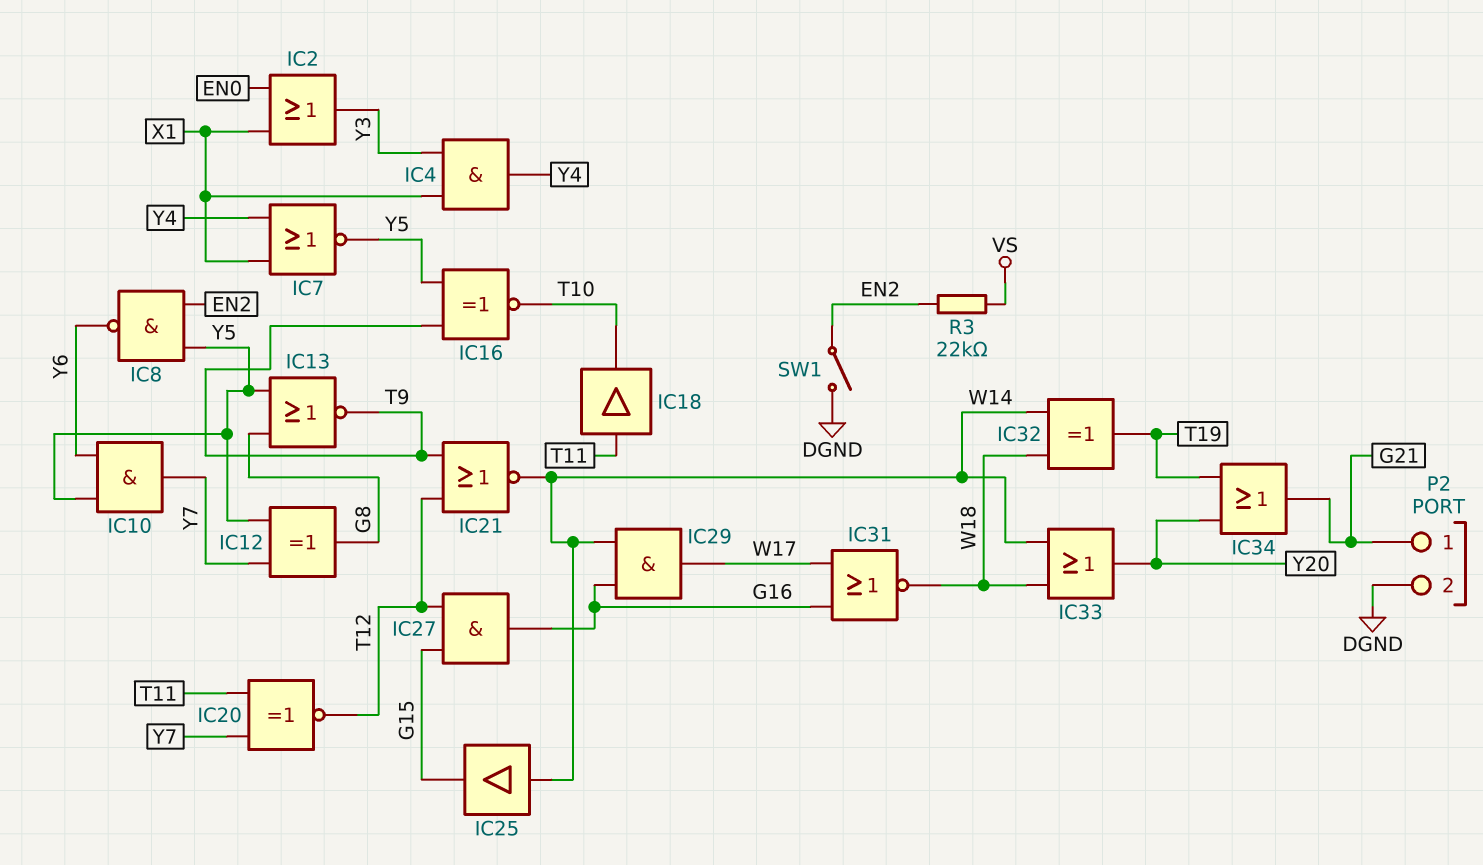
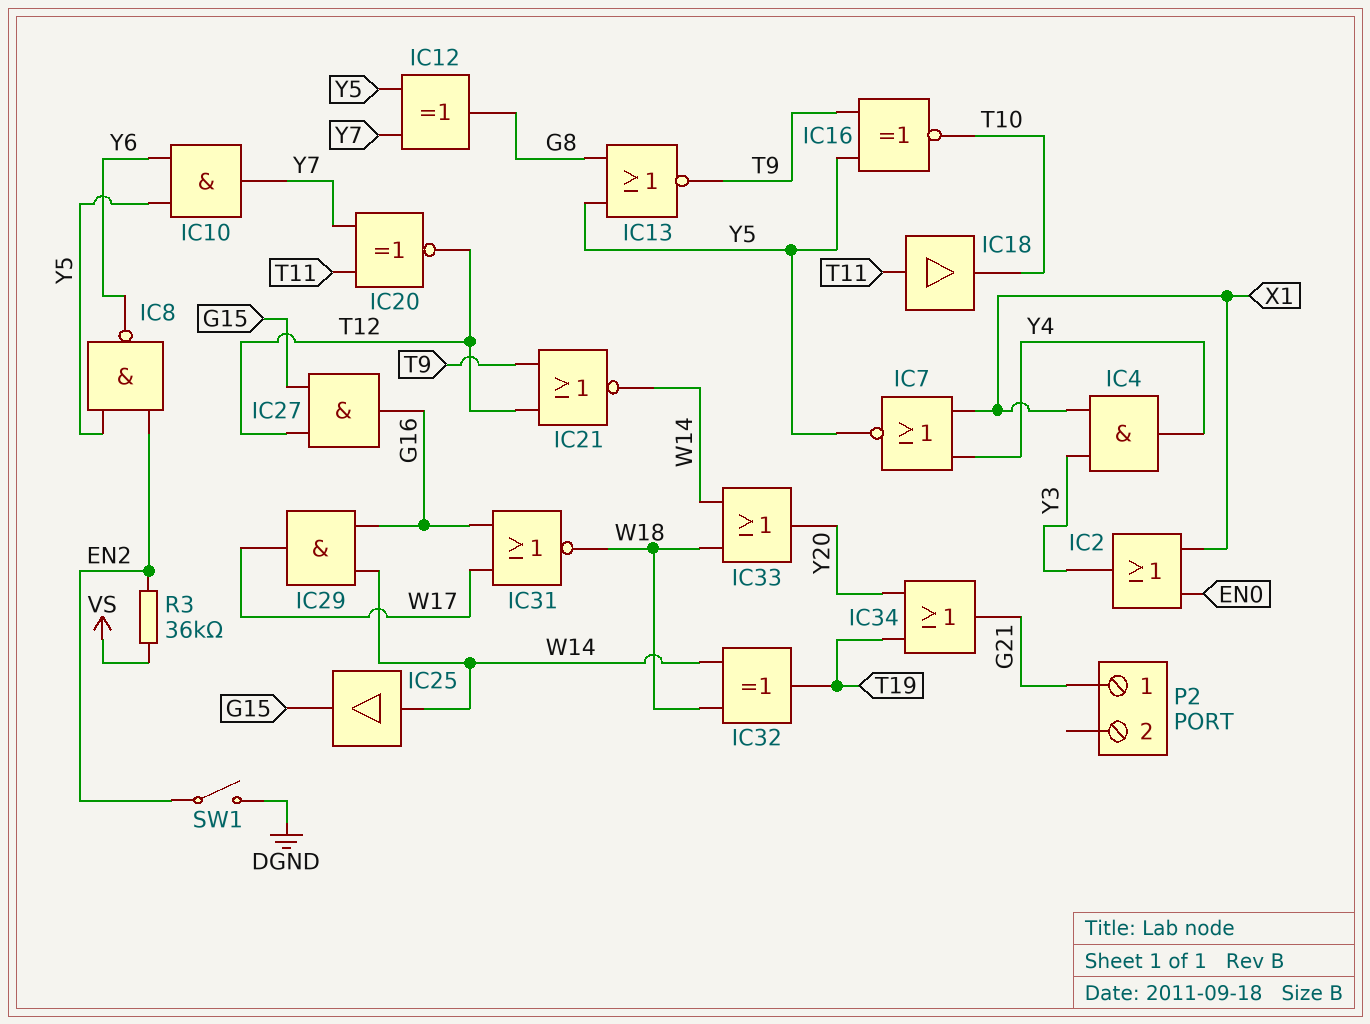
P2 pin 2: DGND -> none
R3: 22k (EN2, VS) -> 36k (EN2, VS)

